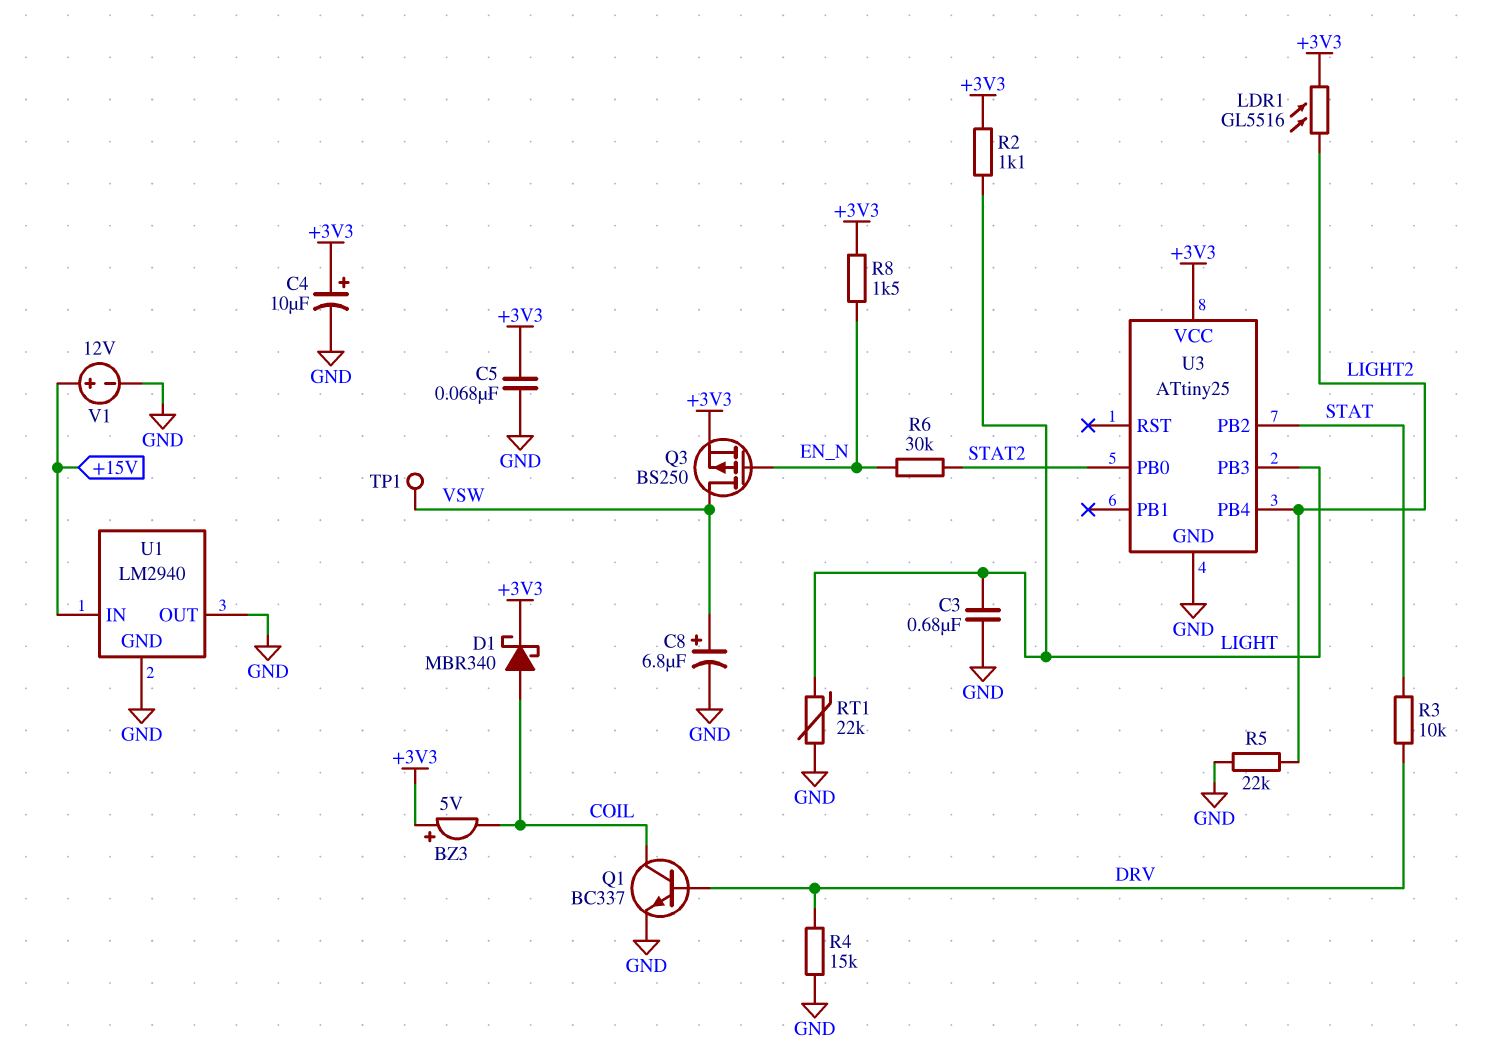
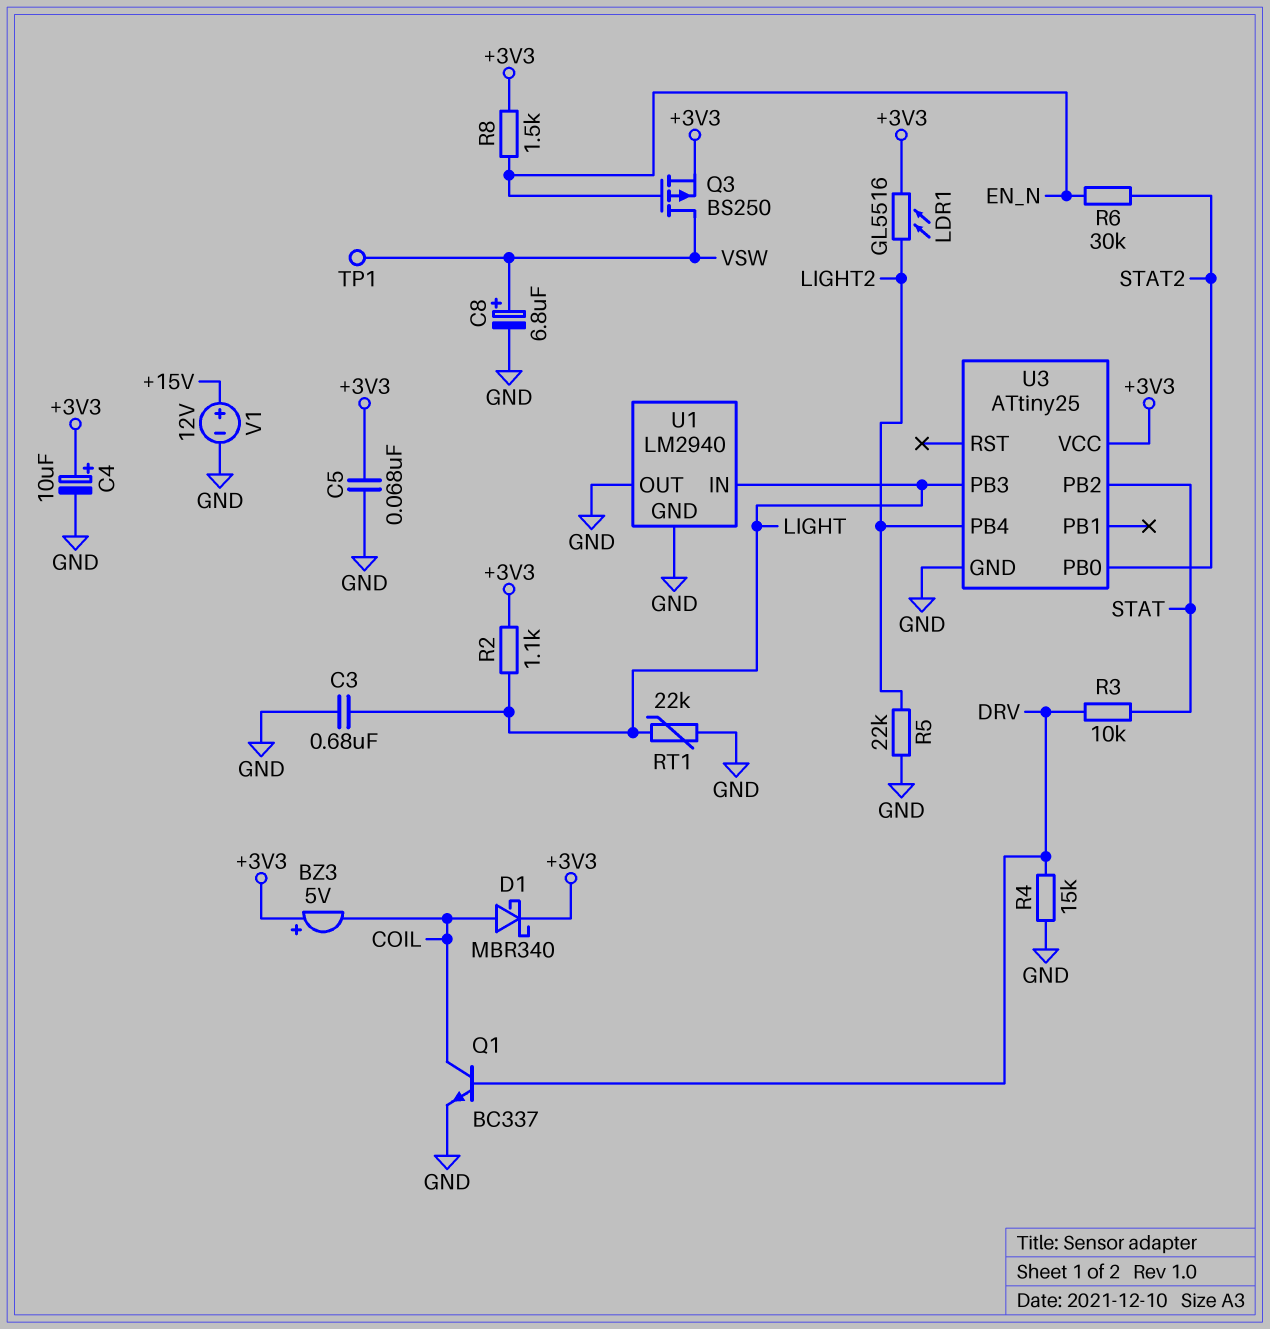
U1 pin IN: +15V -> LIGHT

